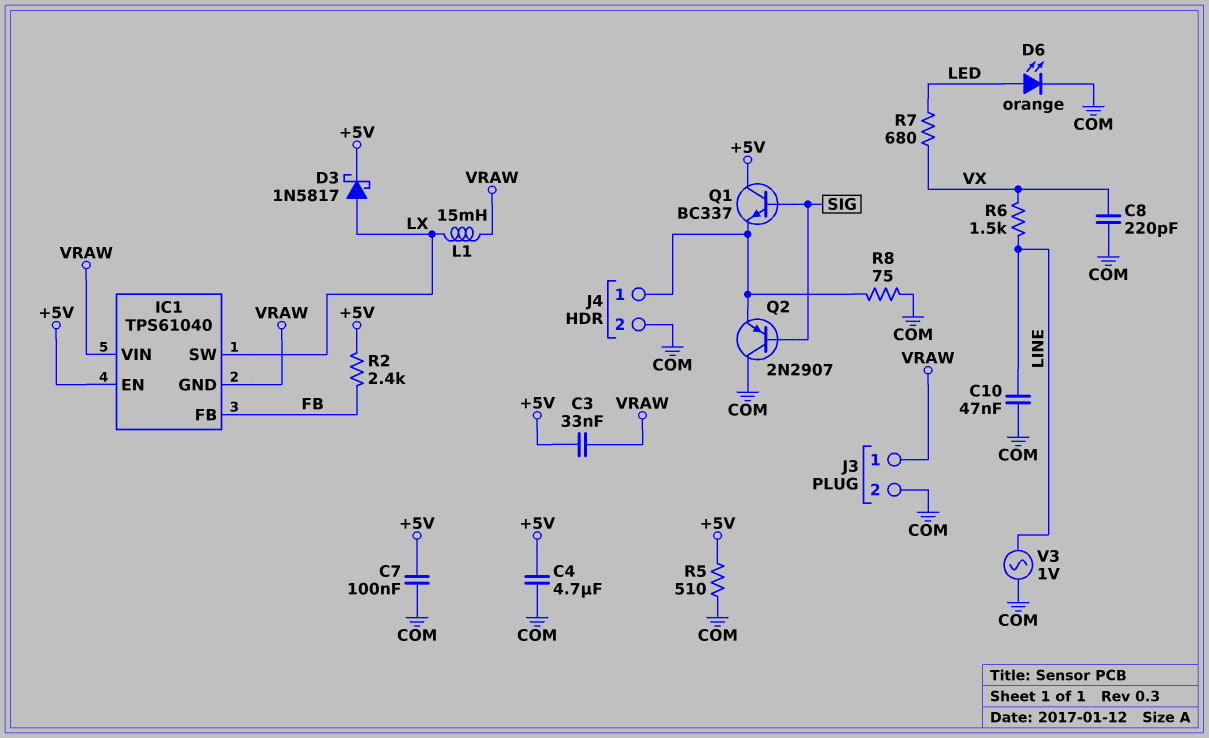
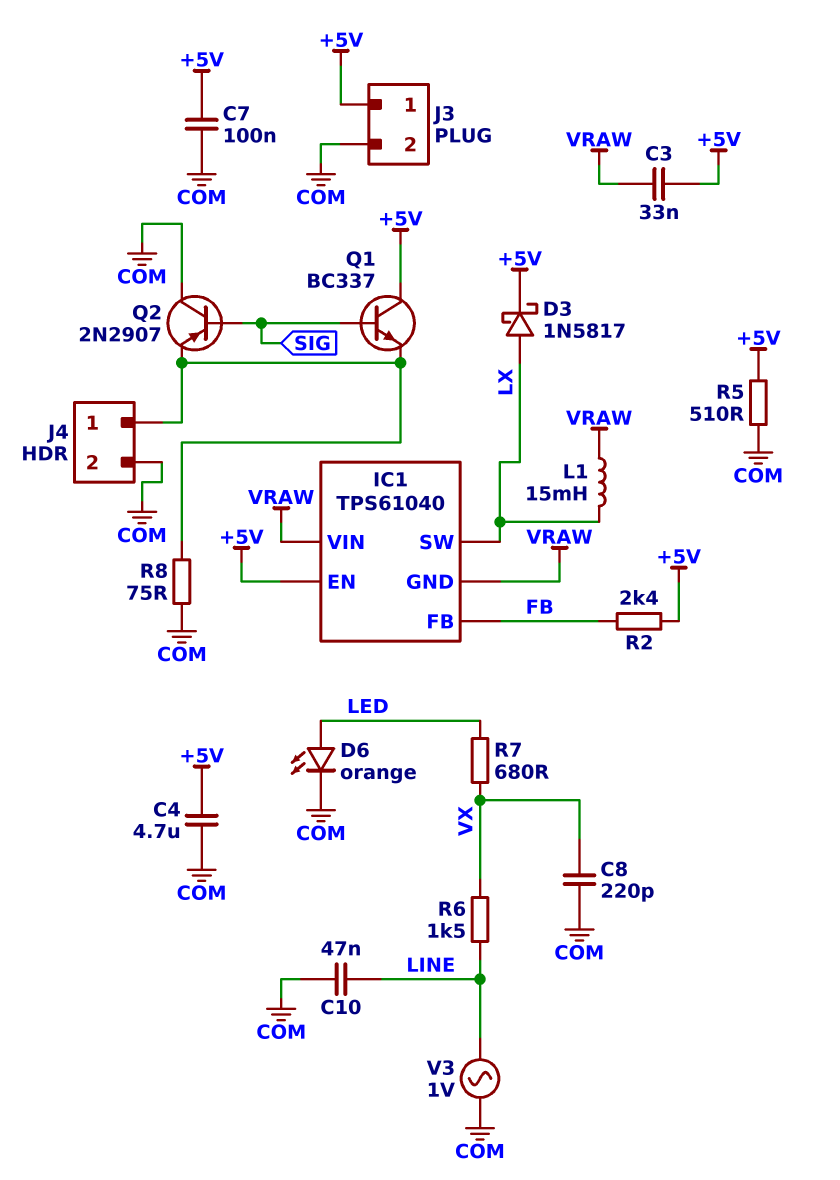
J3 pin 1: VRAW -> +5V

